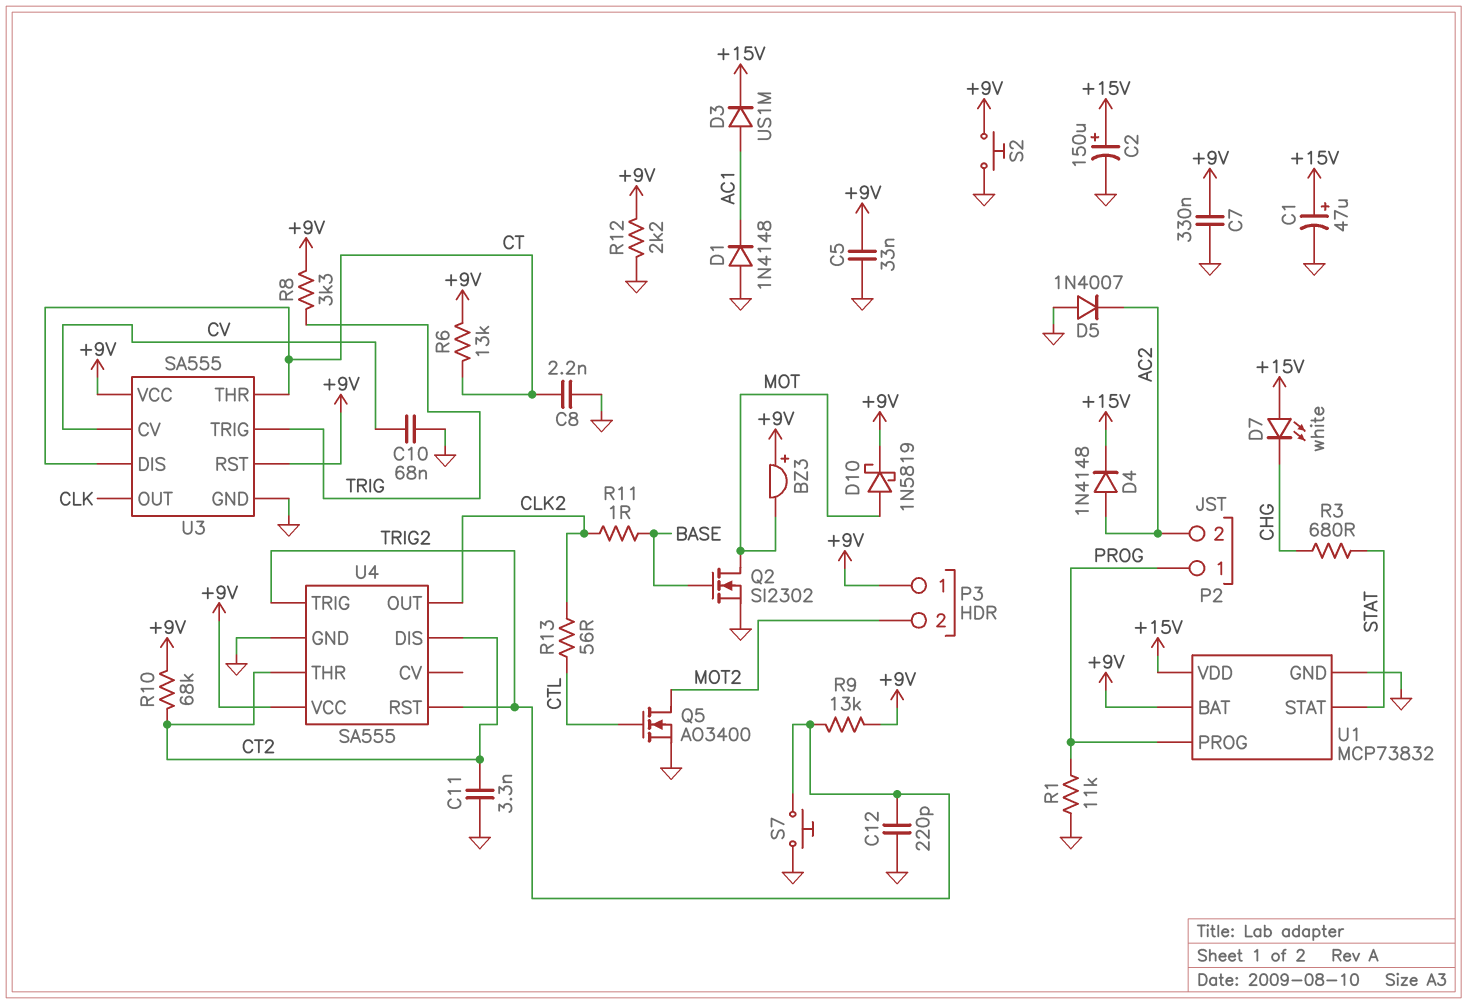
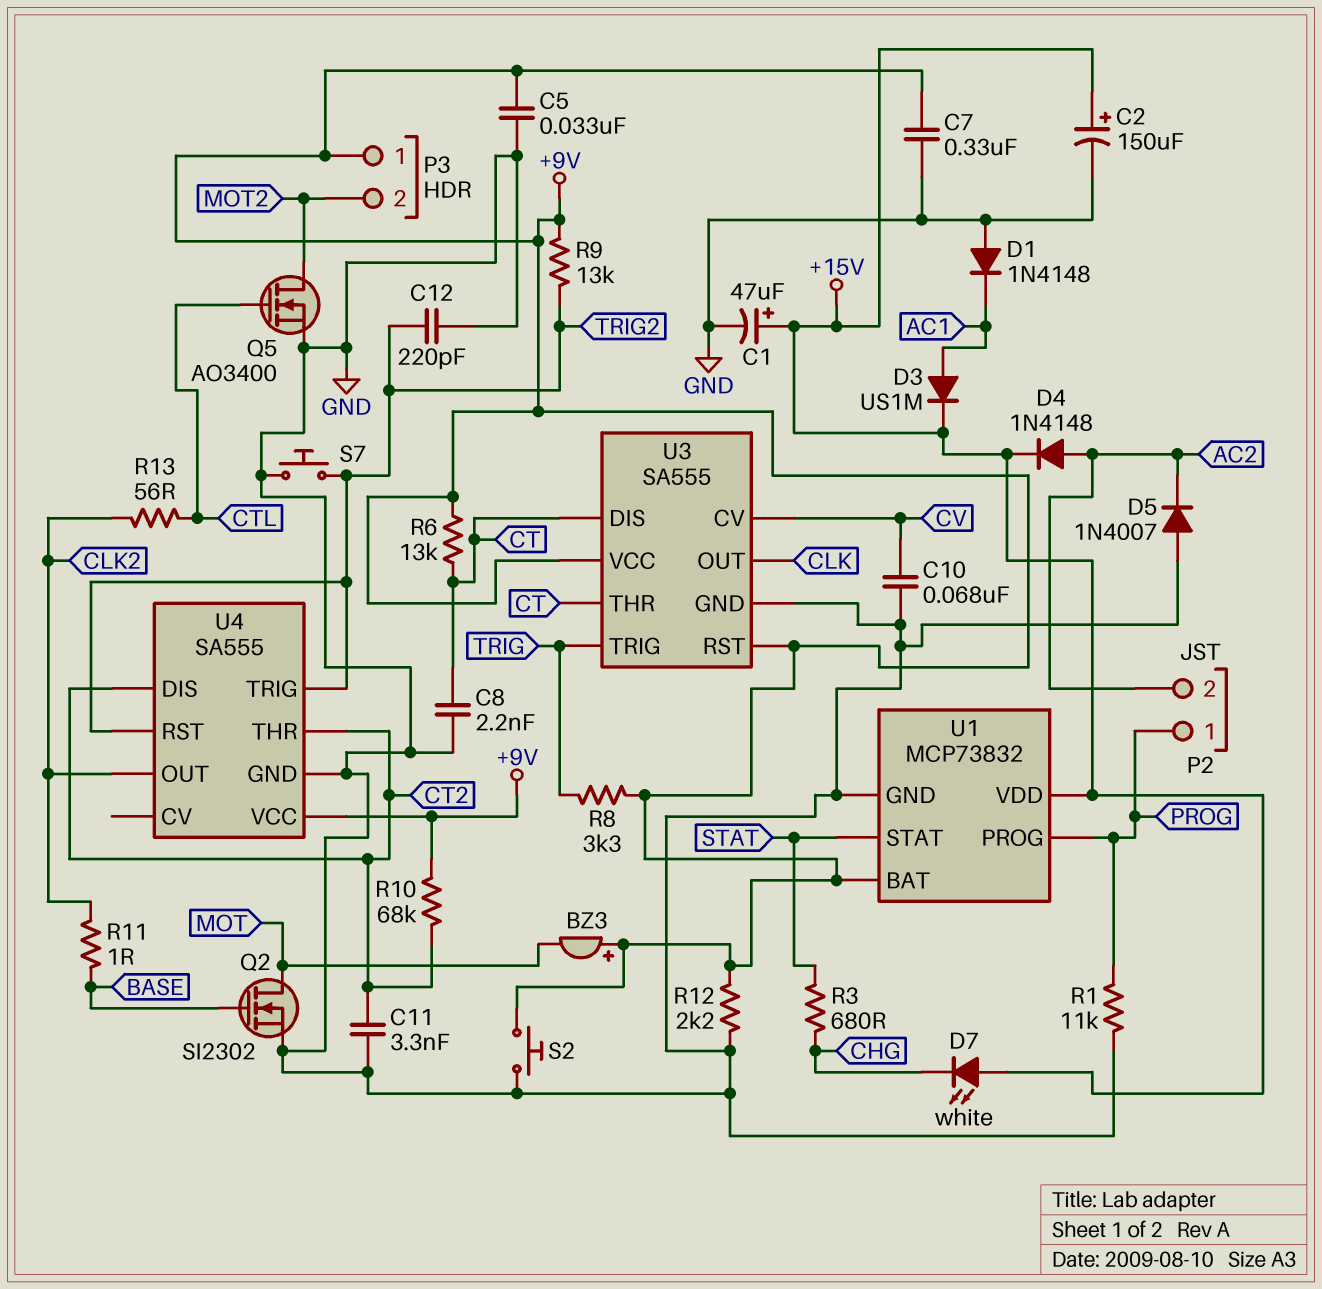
D10: schottky 1N5819 (A MOT, K +9V) -> none

